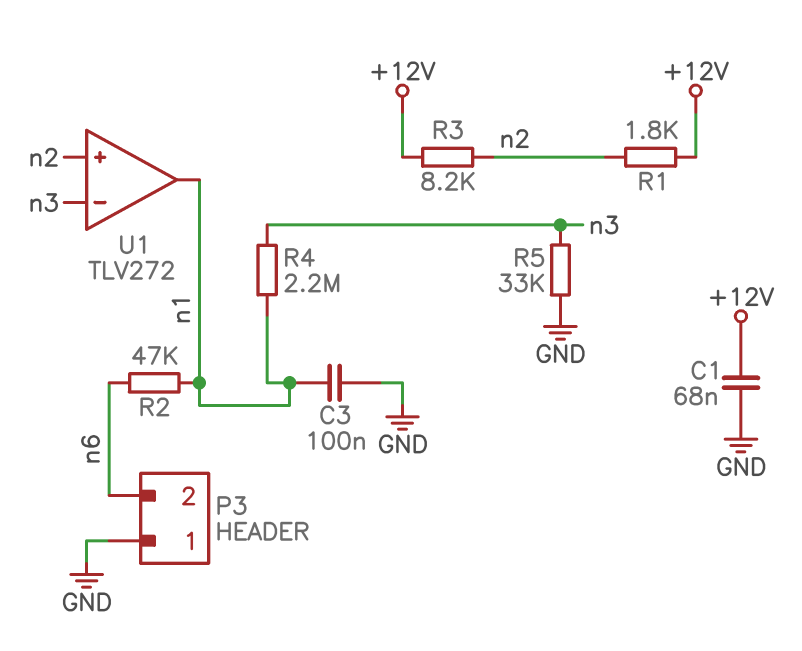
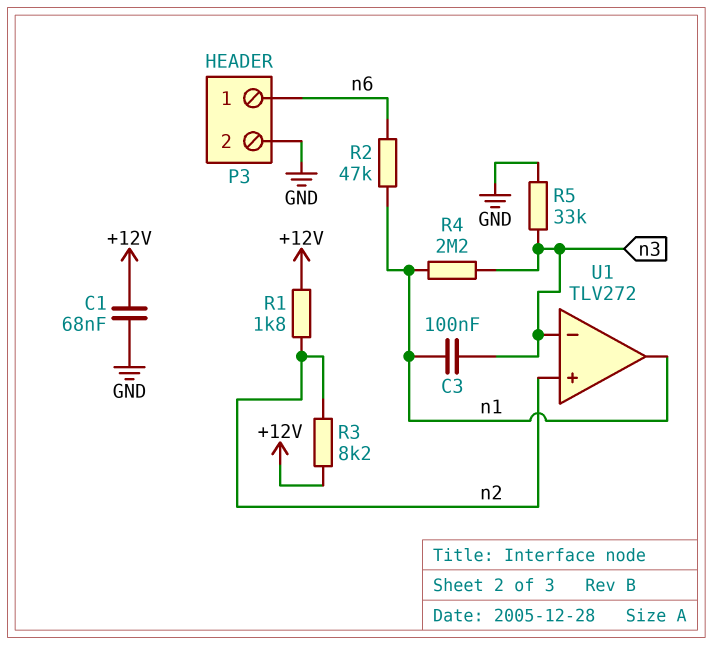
C3: 100nF (GND, n1) -> 100nF (n1, n3)
P3 pin 1: GND -> n6
P3 pin 2: n6 -> GND

